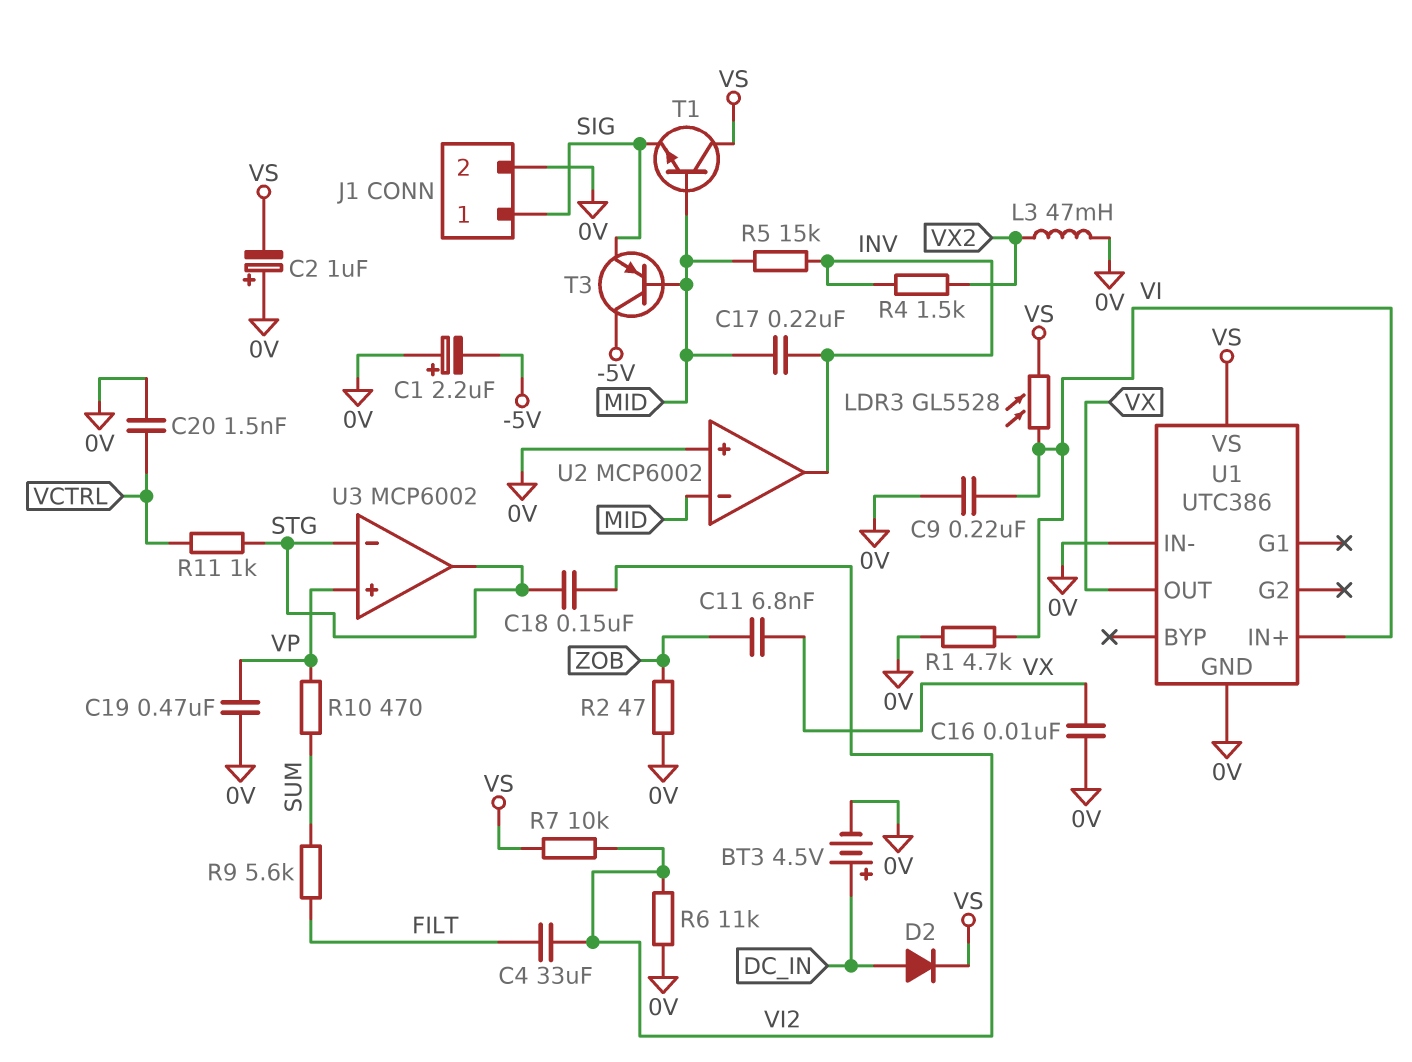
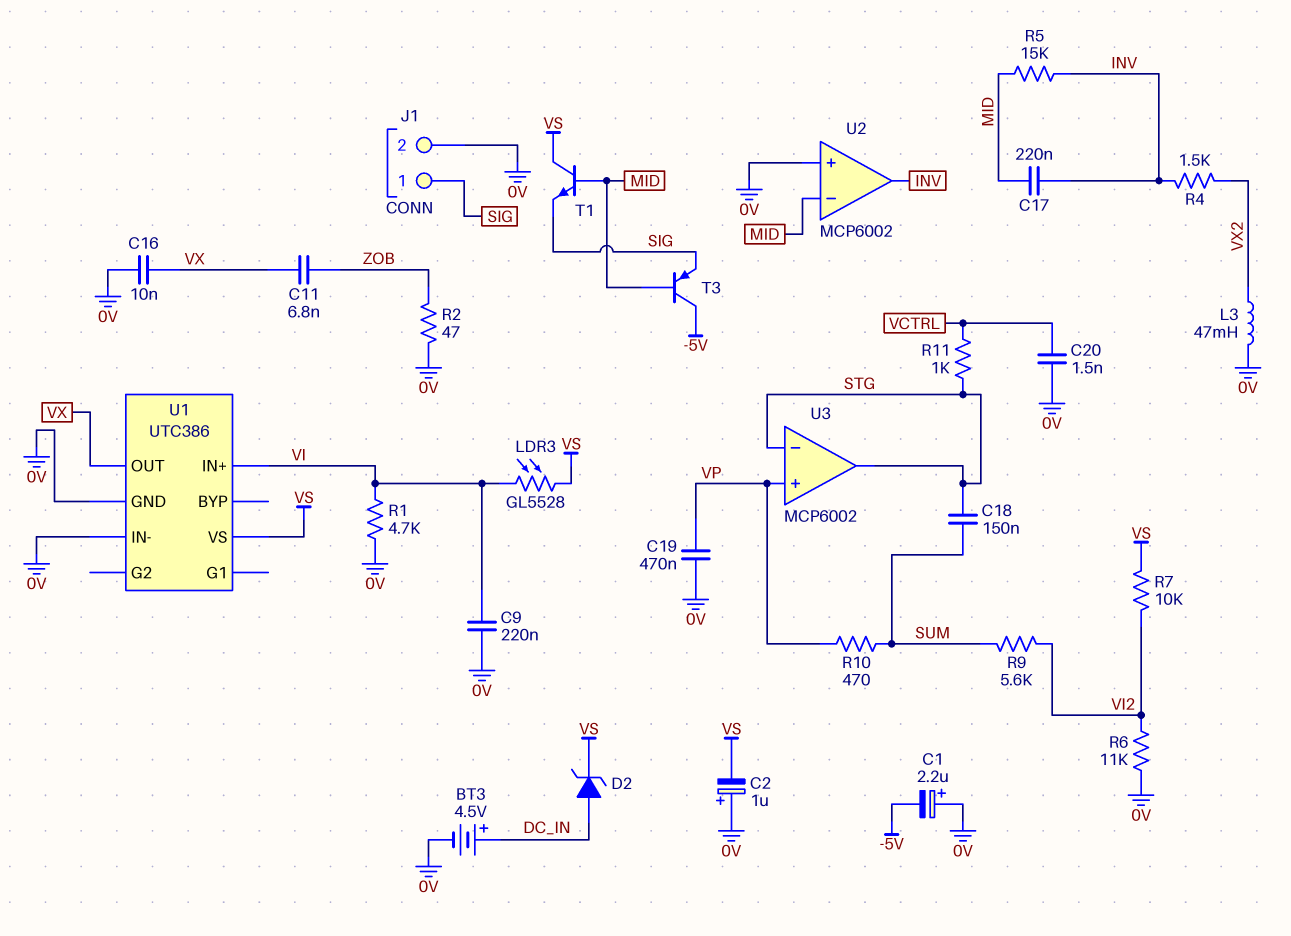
C4: 33uF (FILT, VI2) -> none
C18: 150nF (STG, VI2) -> 150nF (STG, SUM)
D2: diode (A DC_IN, K VS) -> zener (A DC_IN, K VS)
R9: 5.6k (FILT, SUM) -> 5.6k (SUM, VI2)

